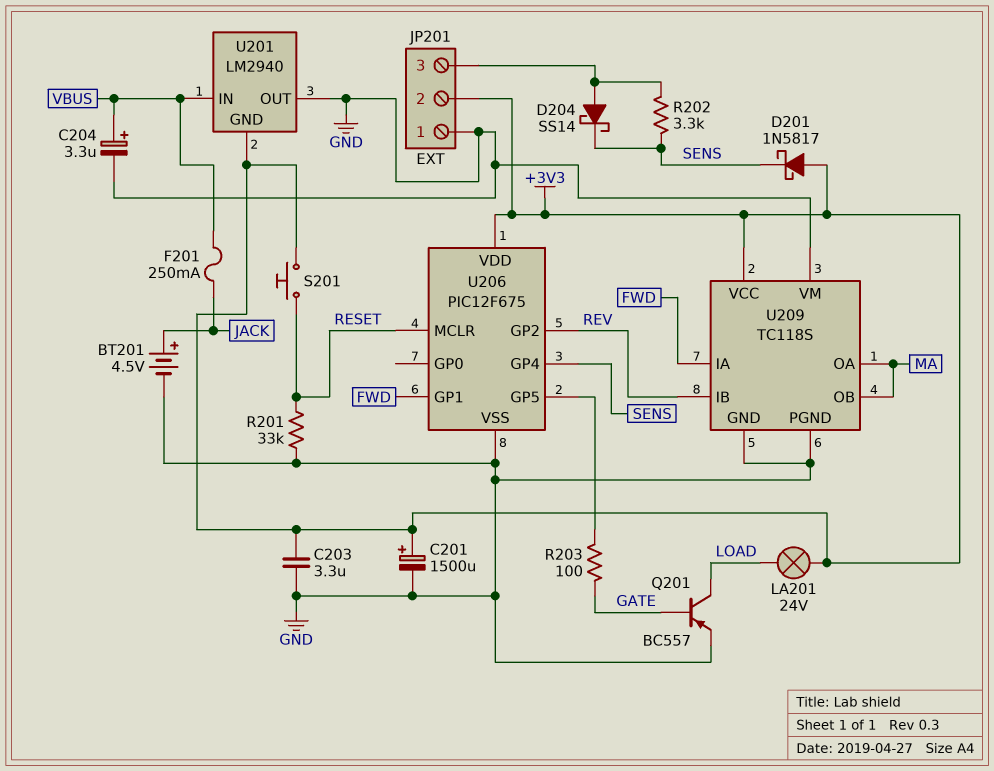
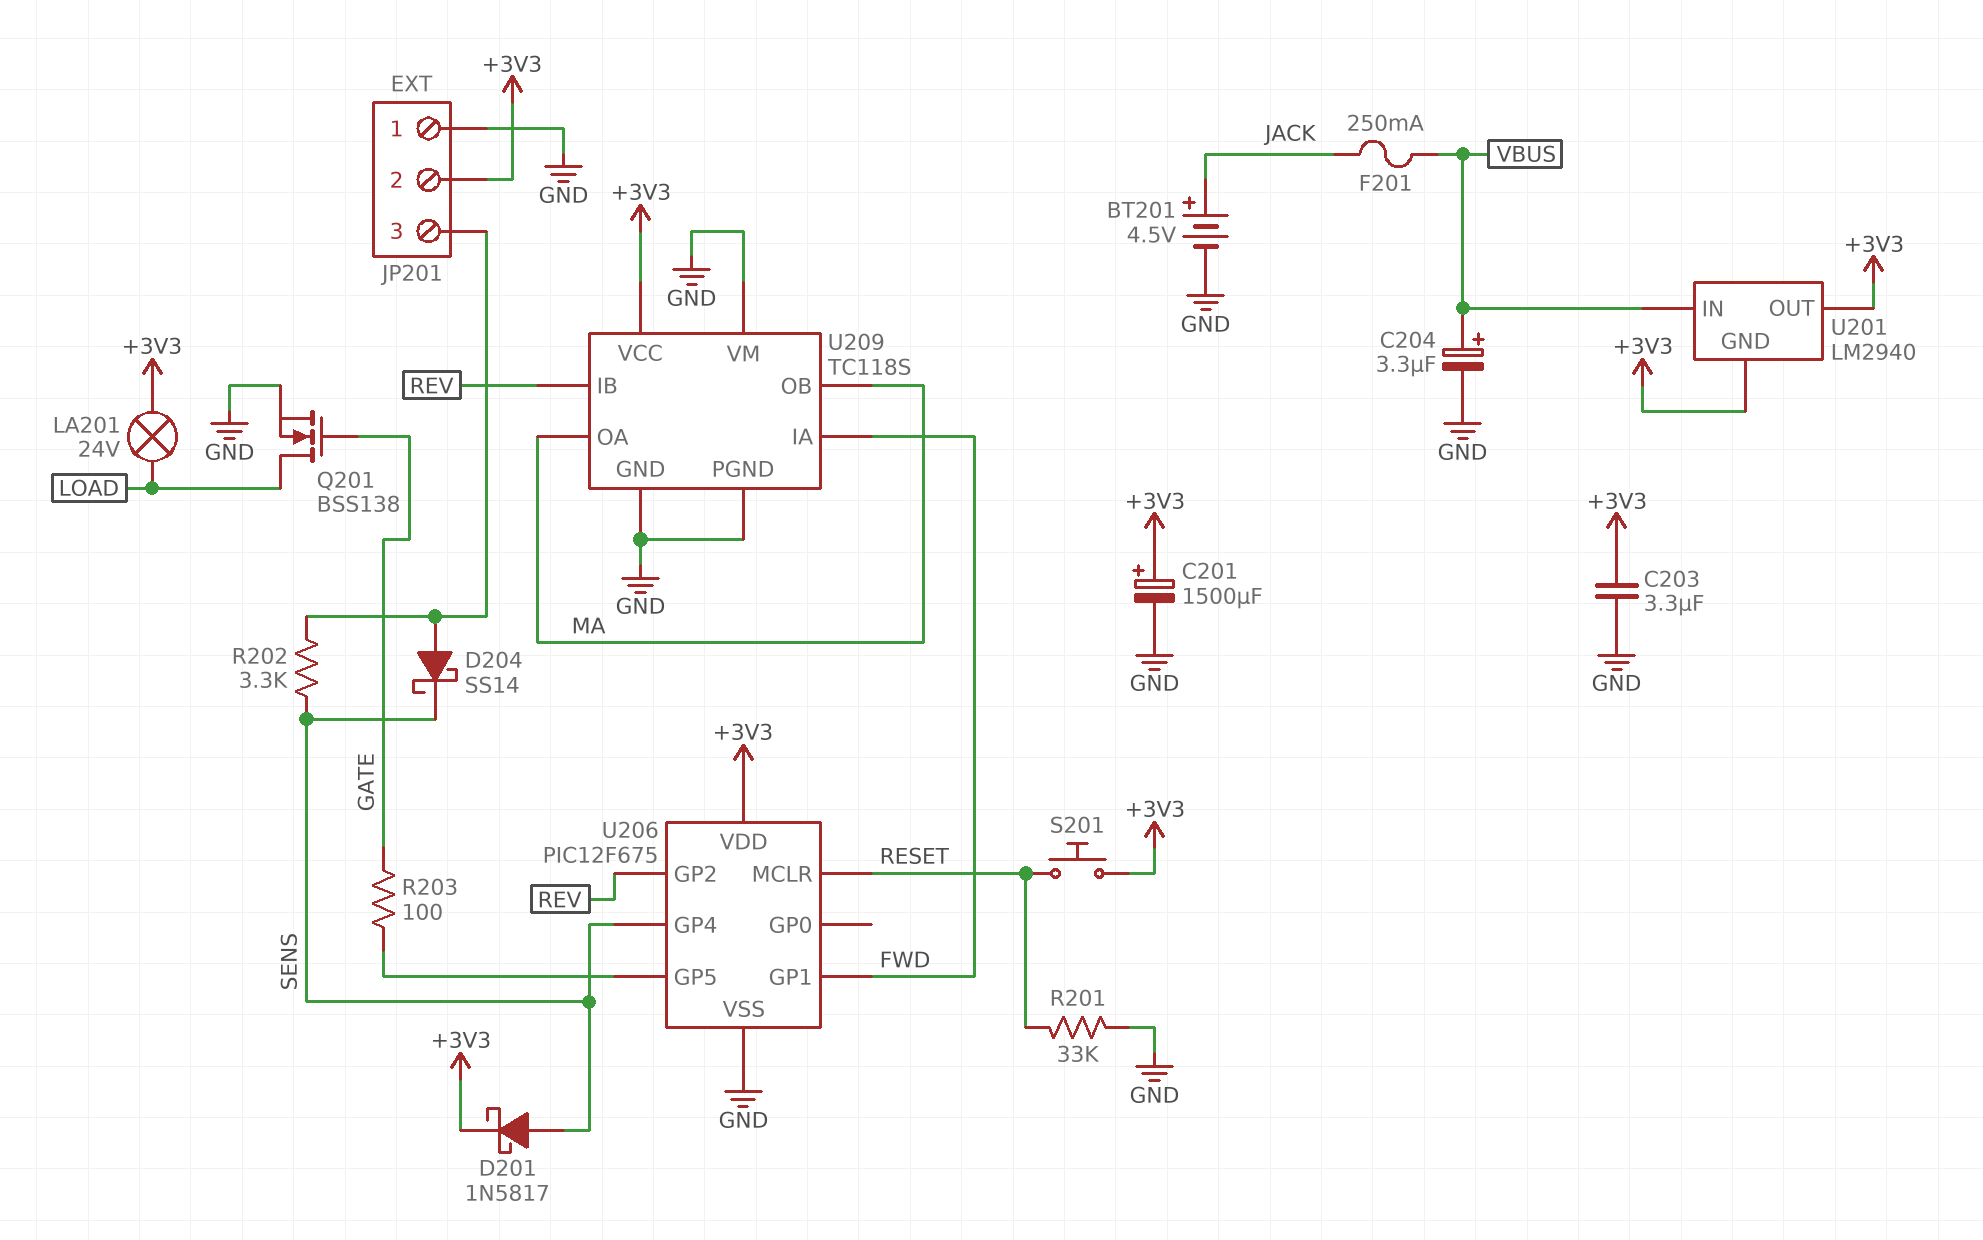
D201: schottky 1N5817 (A +3V3, K SENS) -> schottky 1N5817 (A SENS, K +3V3)
Q201: PNP BC557 (B GATE, C LOAD, E GND) -> NMOS BSS138 (G GATE, D LOAD, S GND)
U201 pin OUT: GND -> +3V3

